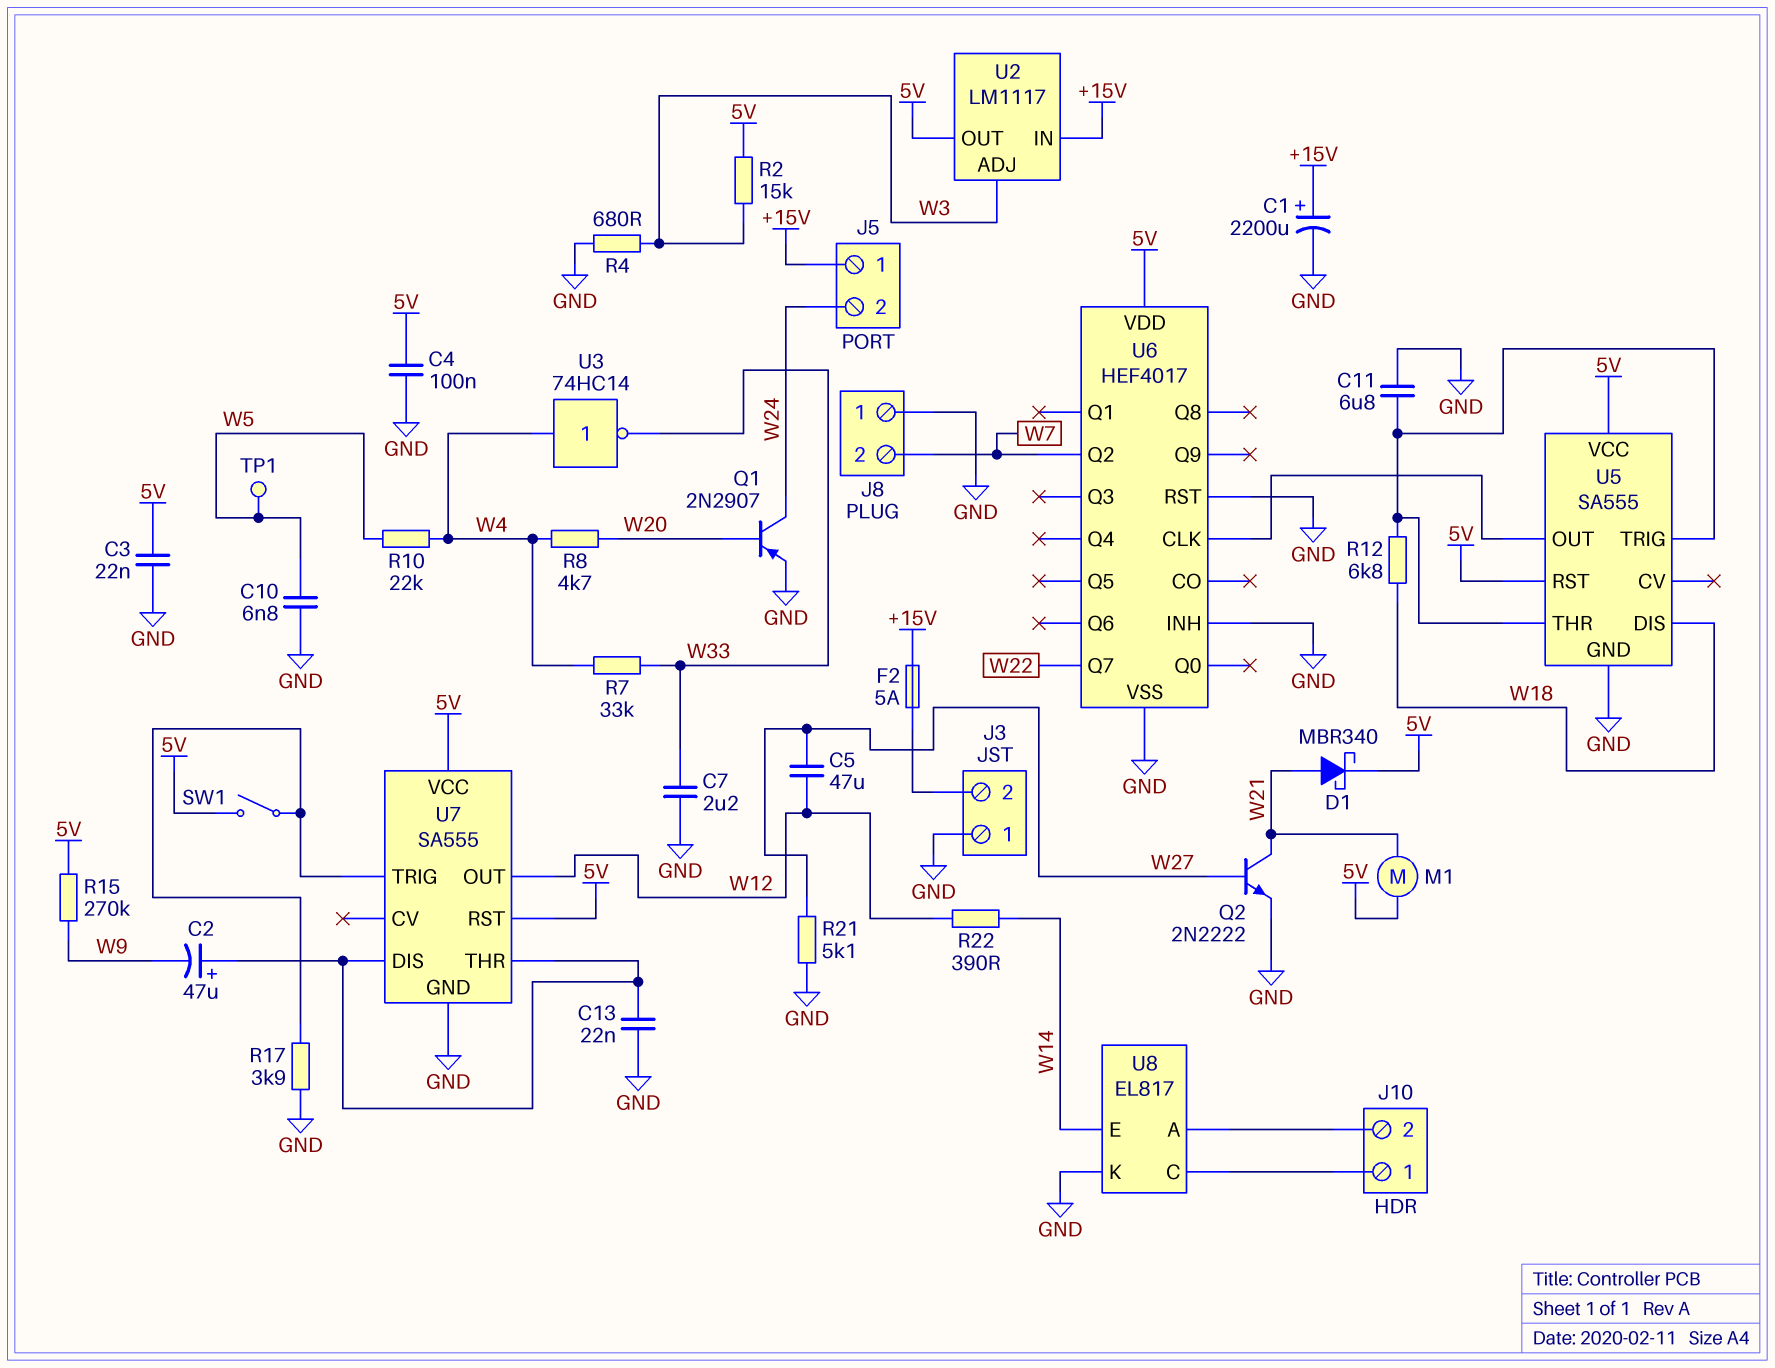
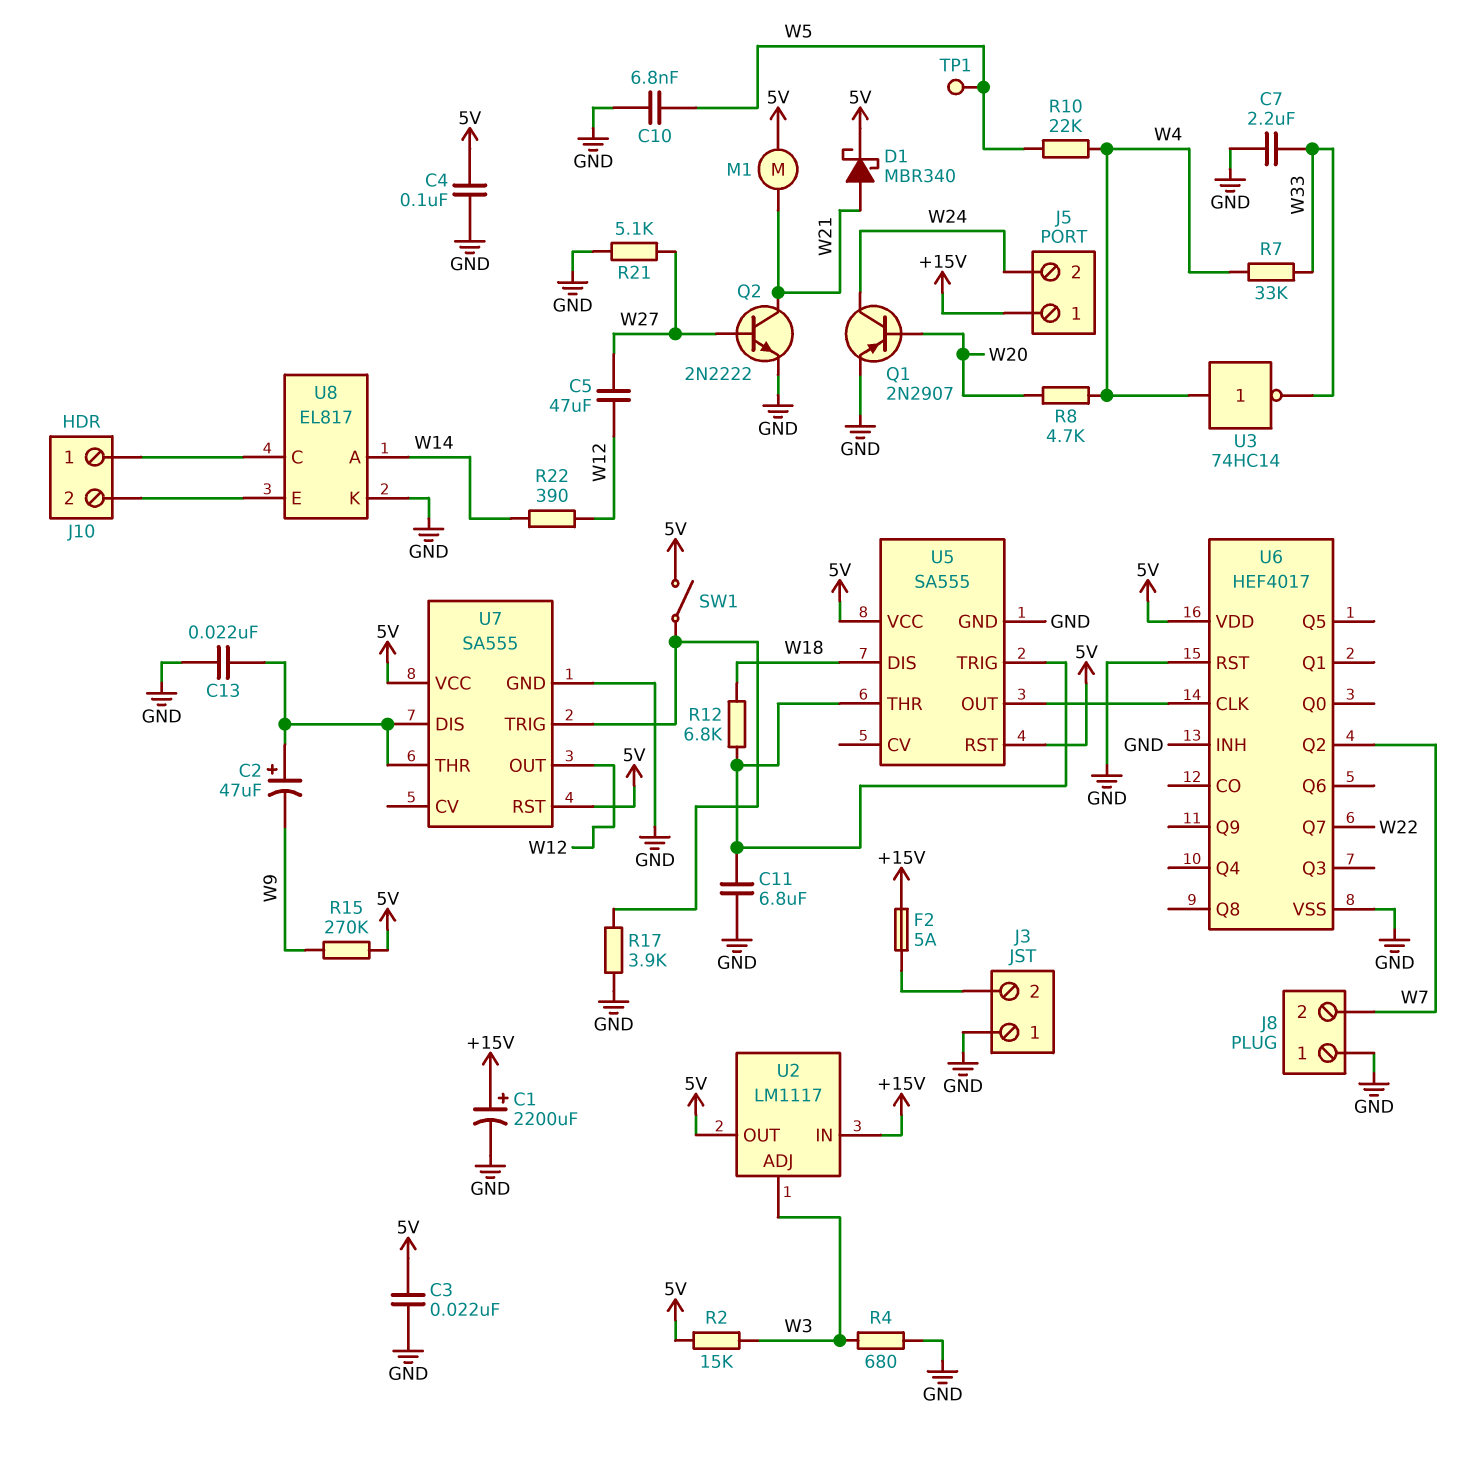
U8 pin A: J10/2 -> W14
U8 pin E: W14 -> J10/2

